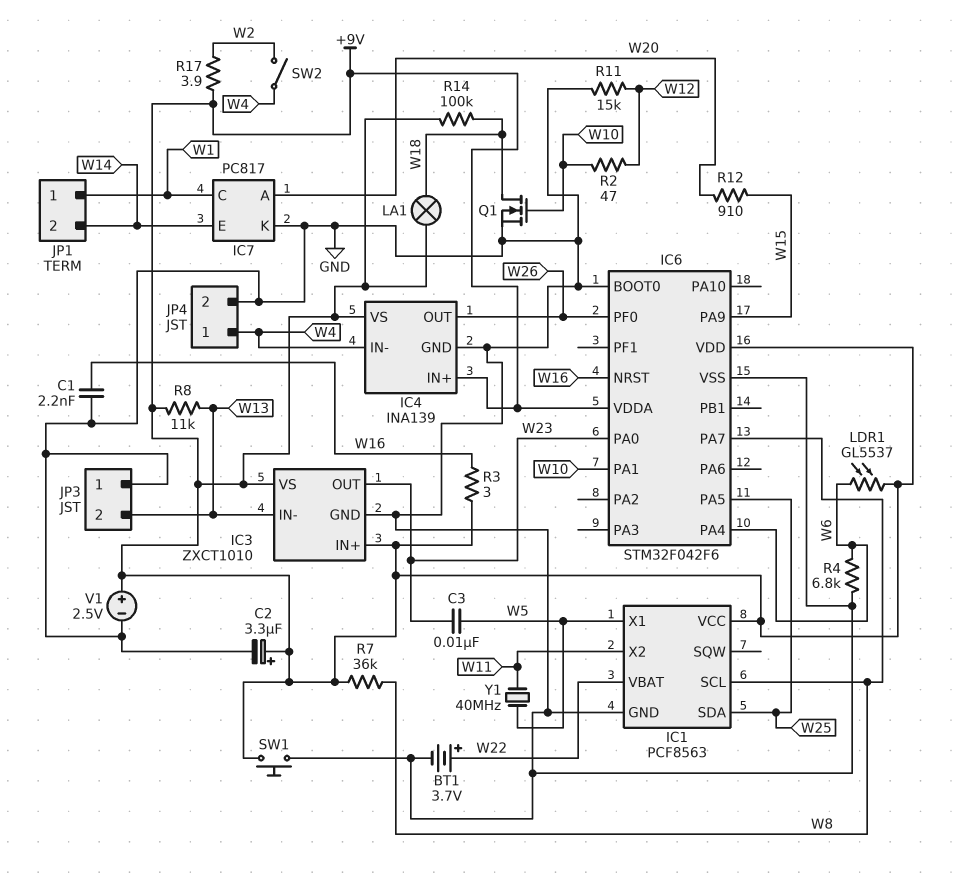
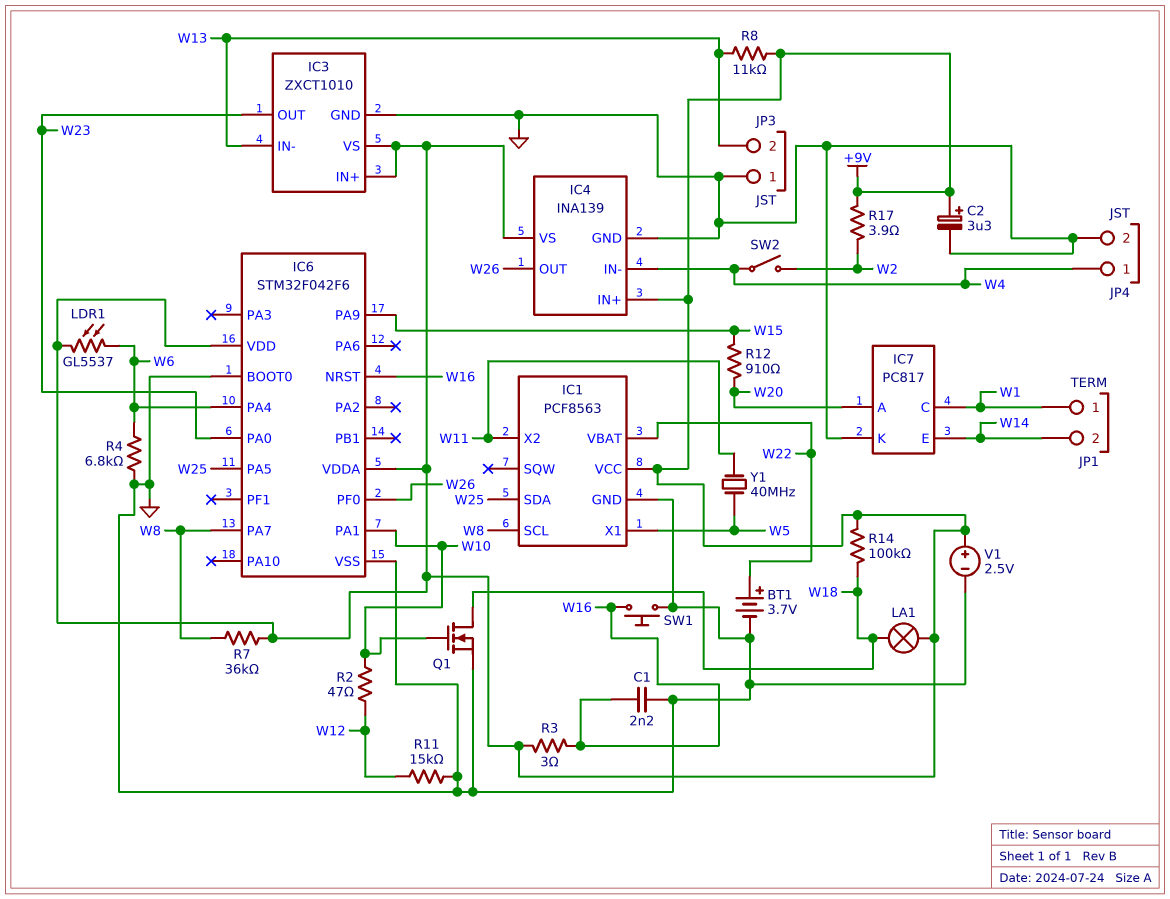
C3: 10nF (W5, W23) -> none
SW1: button (+9V, GND) -> button (GND, W16)

